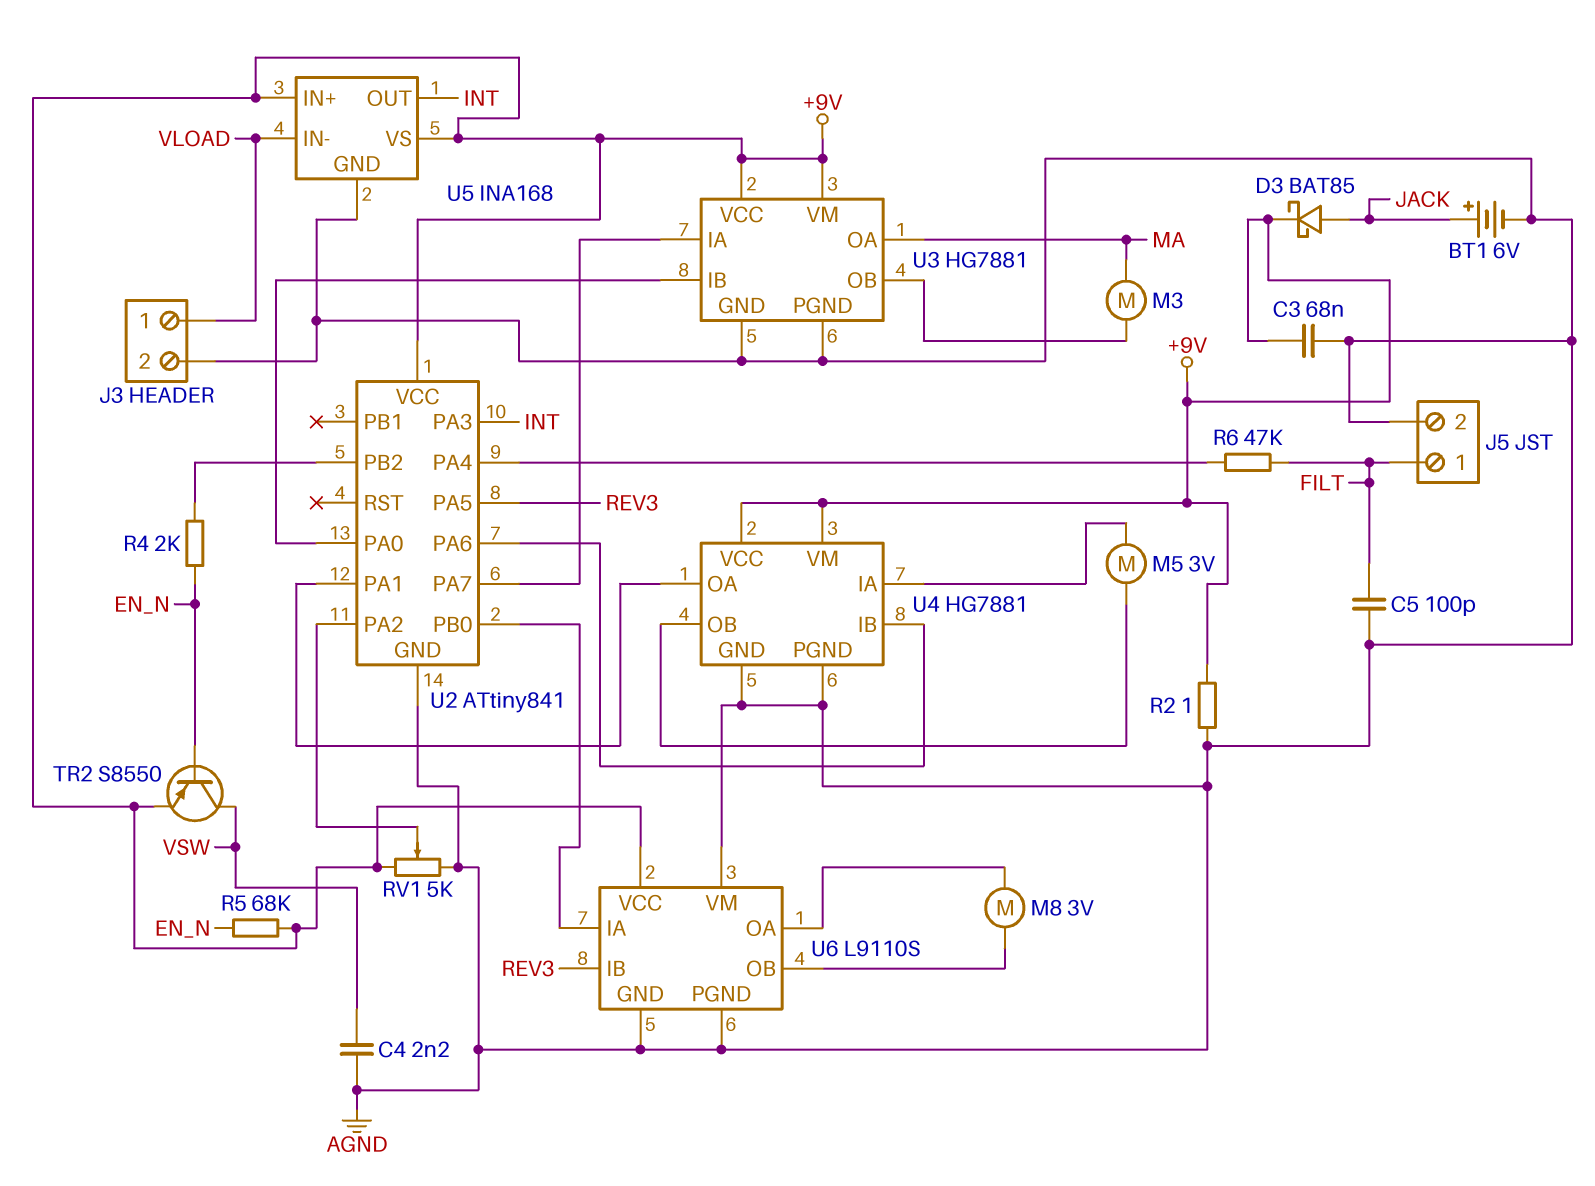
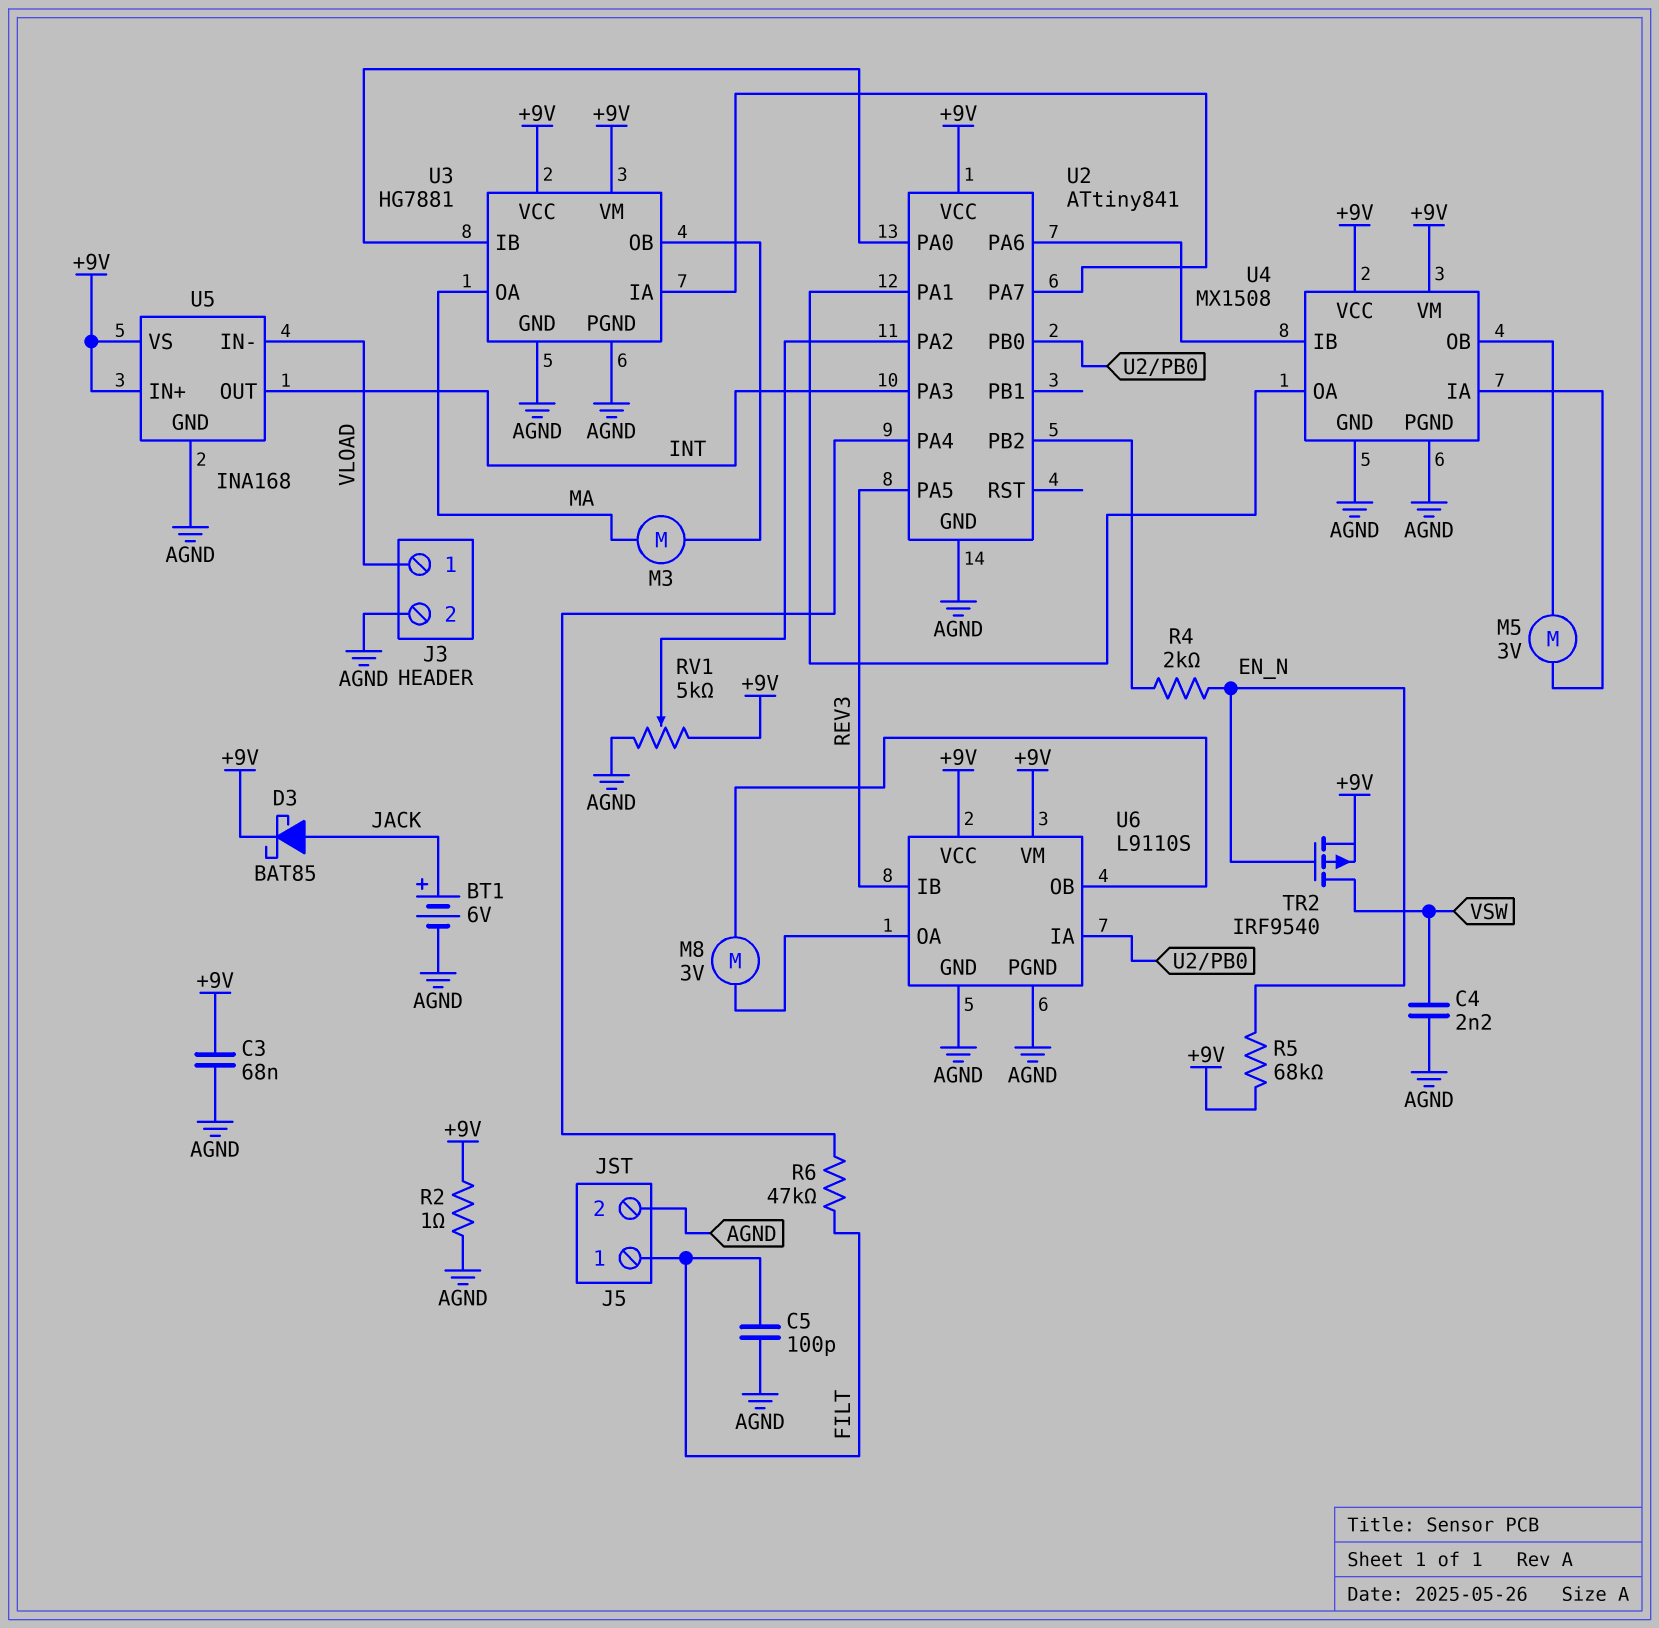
TR2: PNP S8550 (B EN_N, C VSW, E +9V) -> PMOS IRF9540 (G EN_N, D VSW, S +9V)
U4: HG7881 -> MX1508
U6 pin VM: AGND -> +9V

